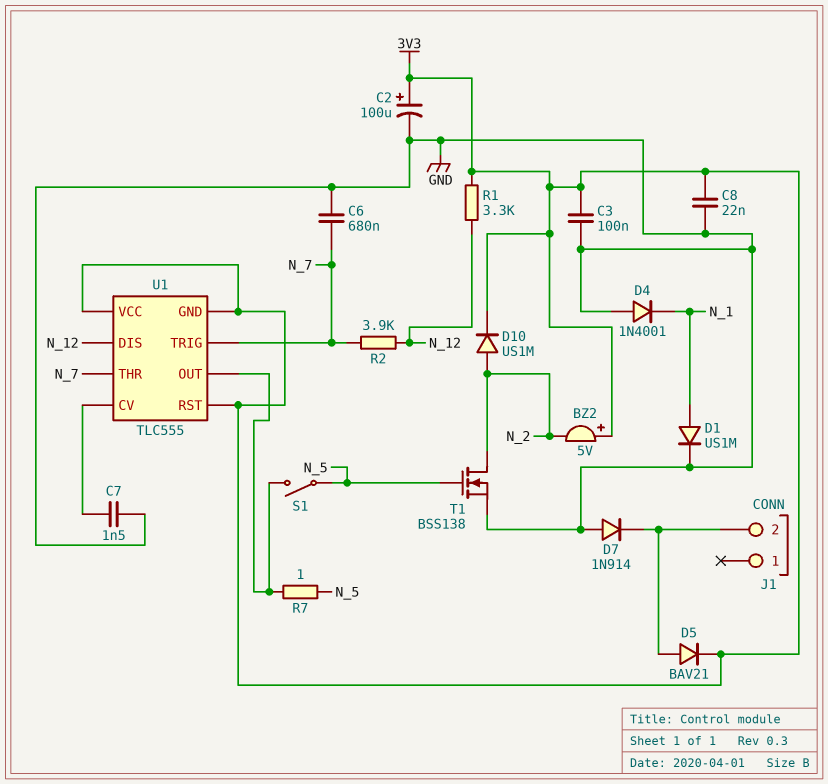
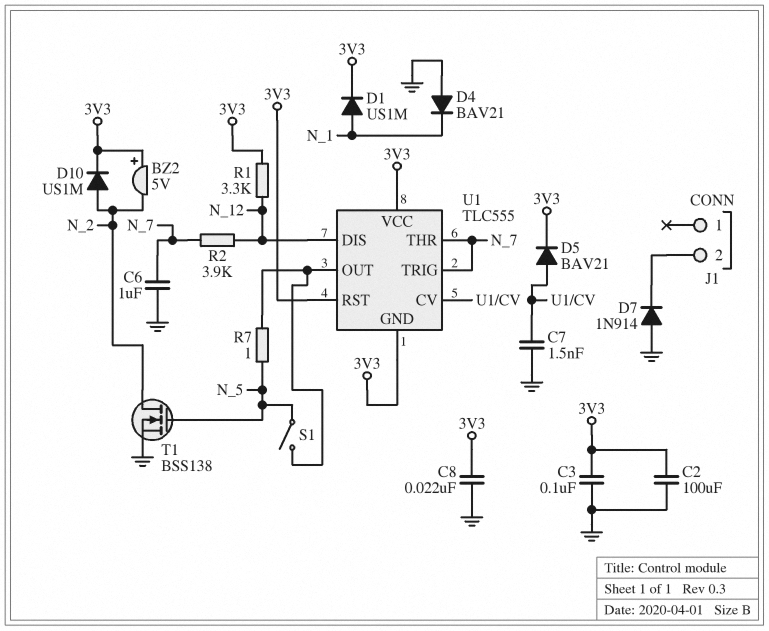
C2: 100uF (plus 3V3, minus GND) -> 100uF (3V3, GND)
C6: 680nF (GND, N_7) -> 1uF (GND, N_7)
D1: diode US1M (A N_1, K GND) -> diode US1M (A N_1, K 3V3)
D4: diode 1N4001 (A GND, K N_1) -> diode BAV21 (A GND, K N_1)
D5: diode BAV21 (A J1/2, K 3V3) -> diode BAV21 (A U1/CV, K 3V3)

